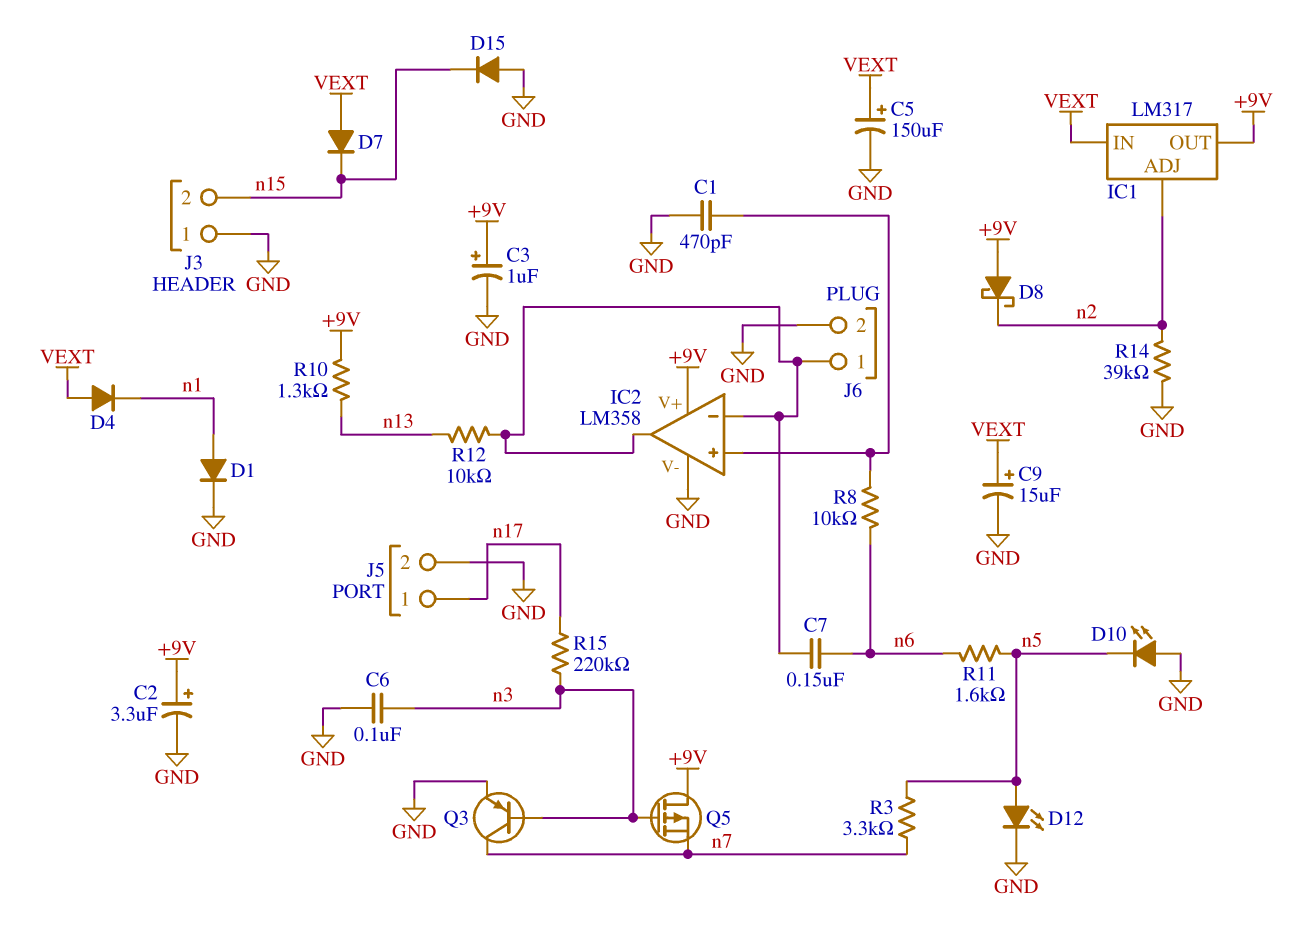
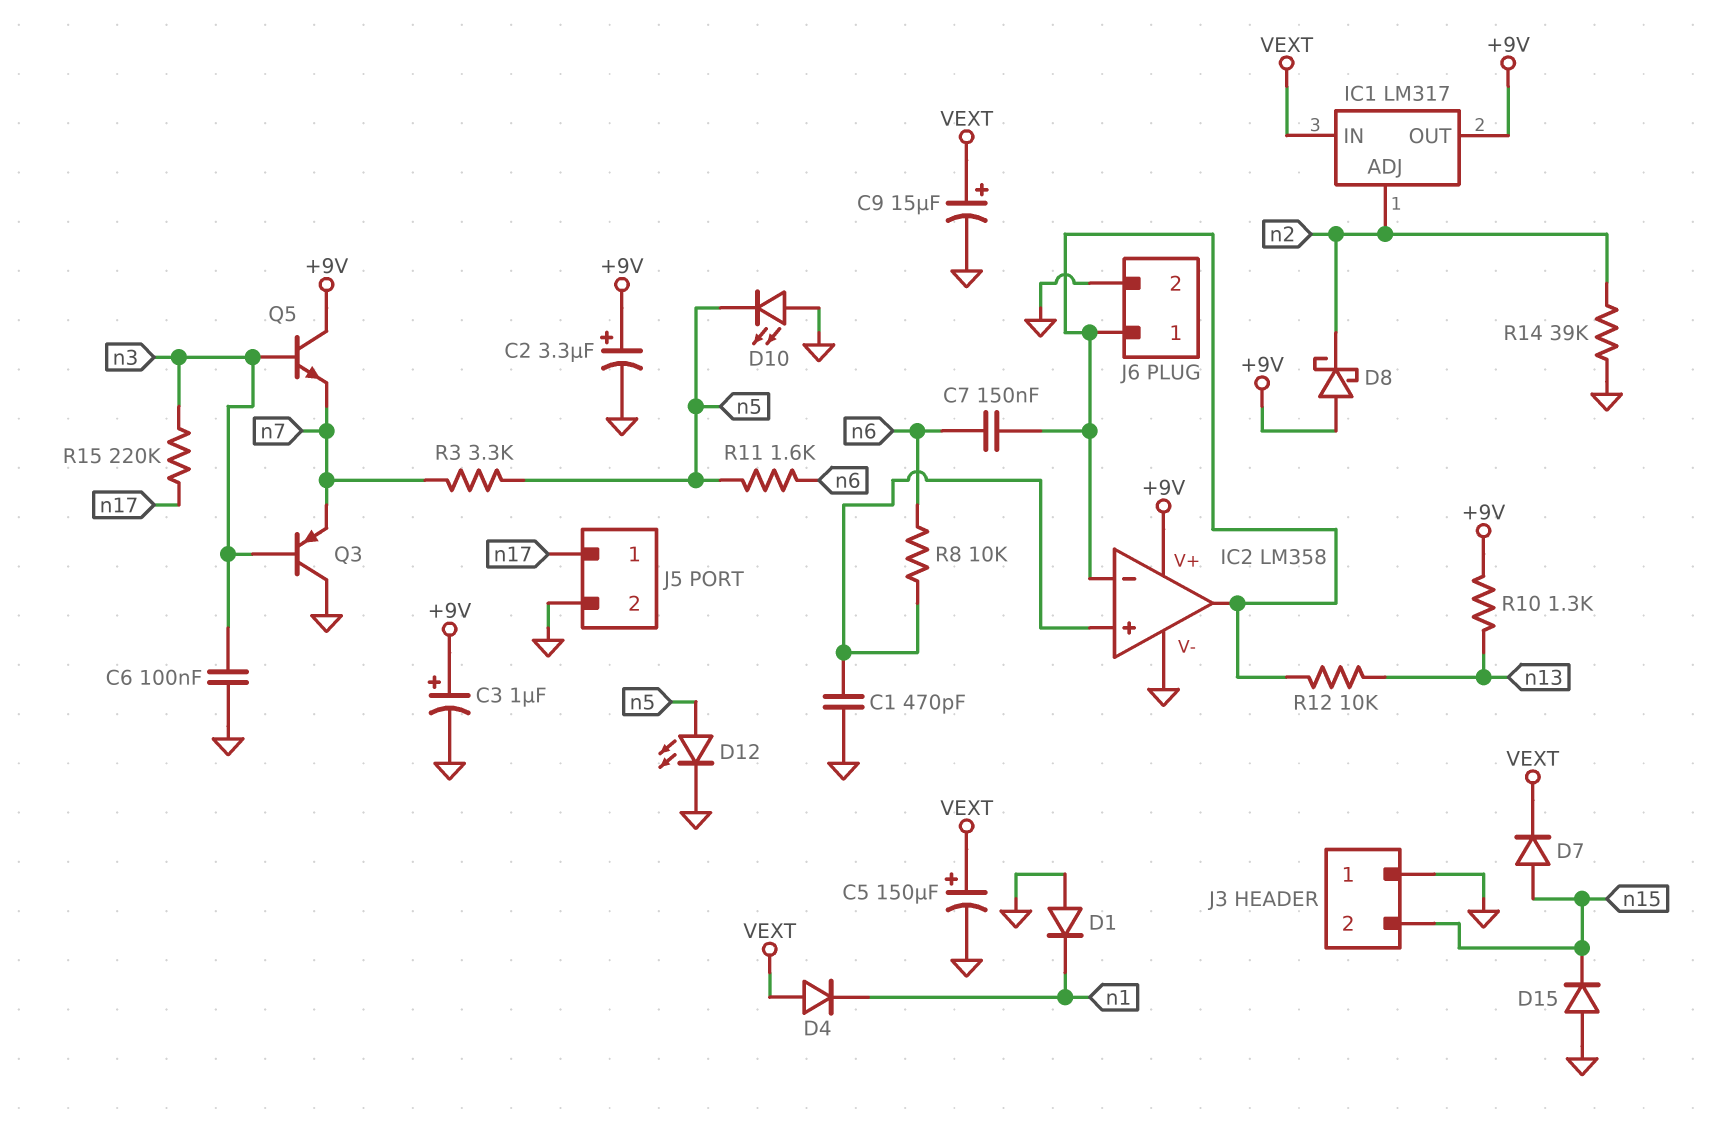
D1: diode (A n1, K GND) -> diode (A GND, K n1)
D7: diode (A VEXT, K n15) -> diode (A n15, K VEXT)
Q3: PNP (B n3, C n7, E GND) -> PNP (B n3, C GND, E n7)
Q5: PMOS (G n3, D +9V, S n7) -> NPN (B n3, C +9V, E n7)

